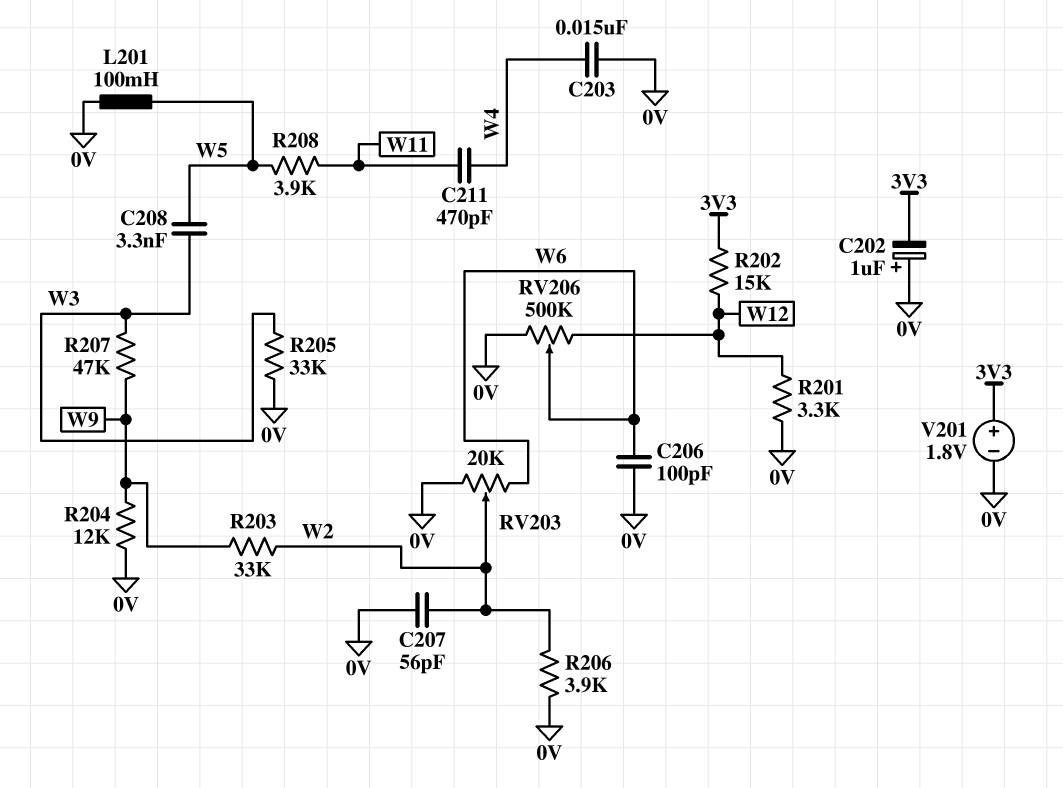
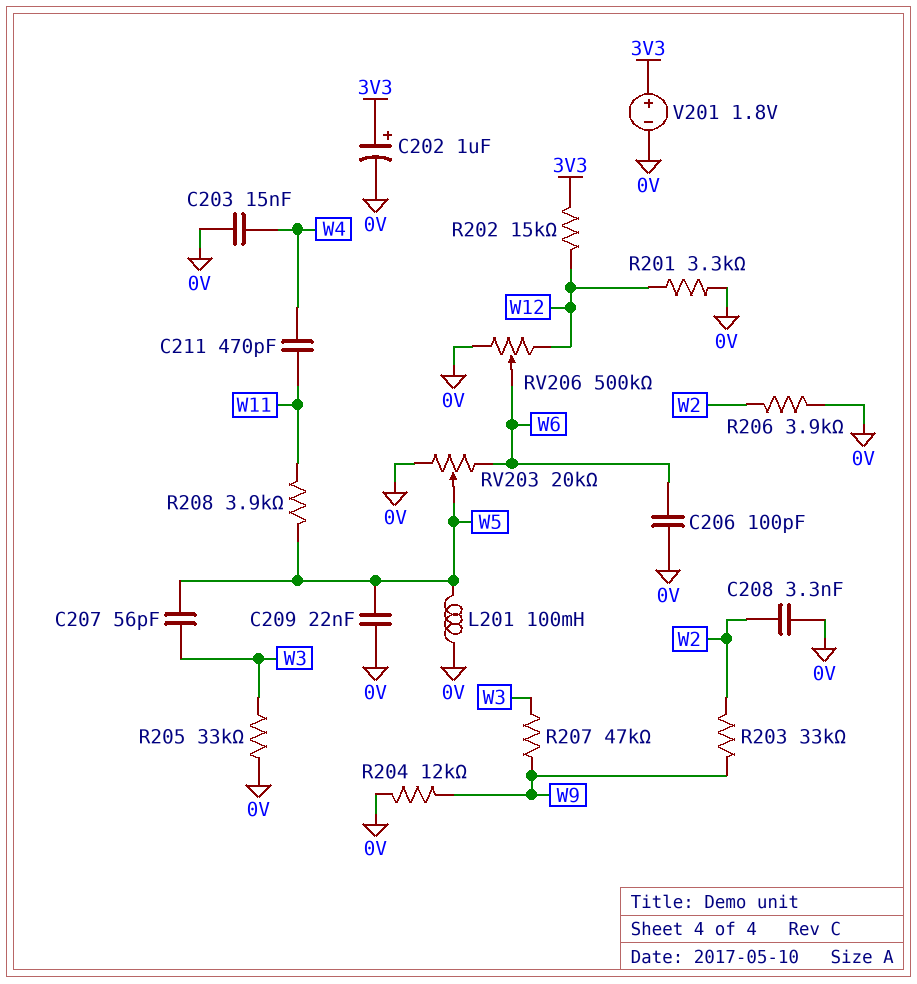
C202: 1uF (plus 0V, minus 3V3) -> 1uF (plus 3V3, minus 0V)
C207: 56pF (0V, W2) -> 56pF (W3, W5)
C208: 3.3nF (W3, W5) -> 3.3nF (0V, W2)
C209: none -> 22nF (0V, W5)
RV203: 20k (0V, W6, wiper W2) -> 20k (0V, W6, wiper W5)

